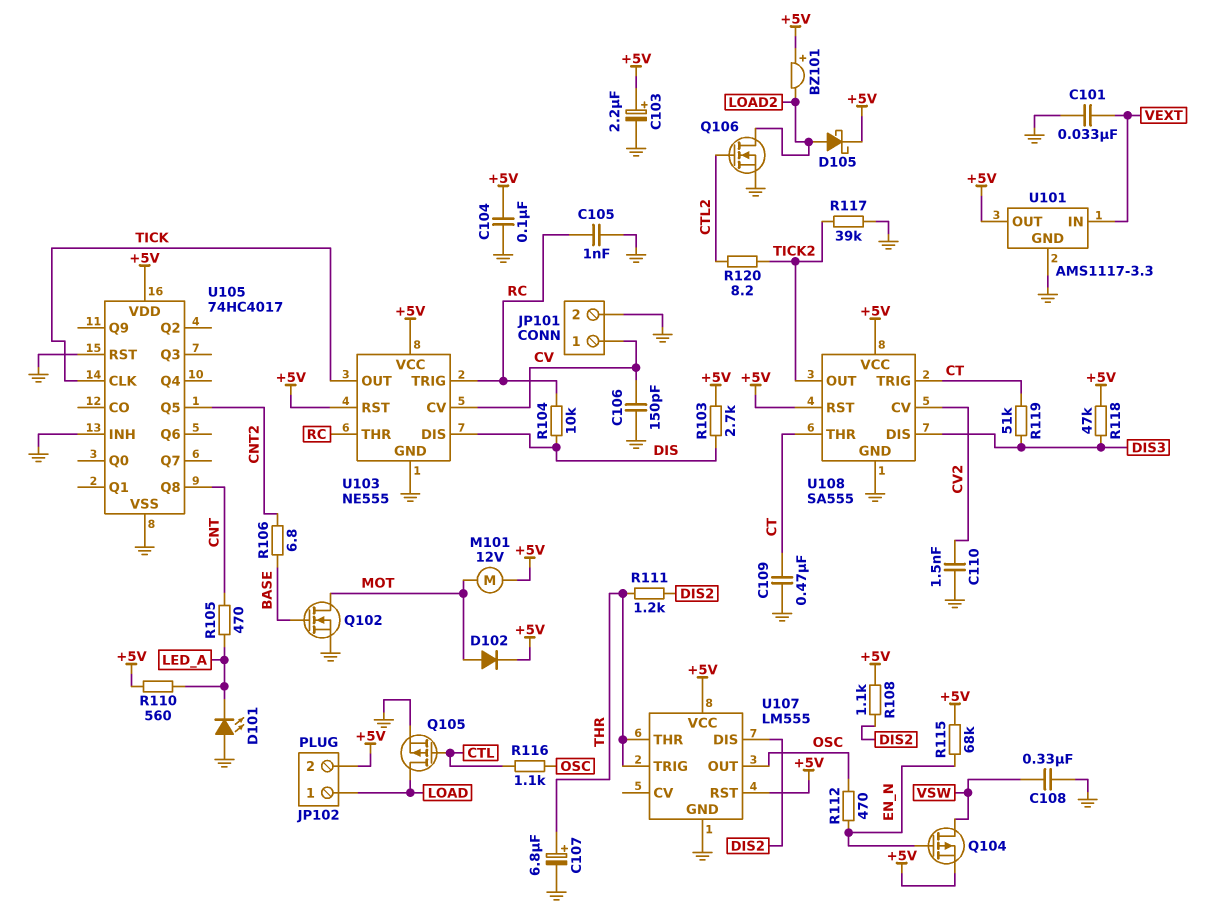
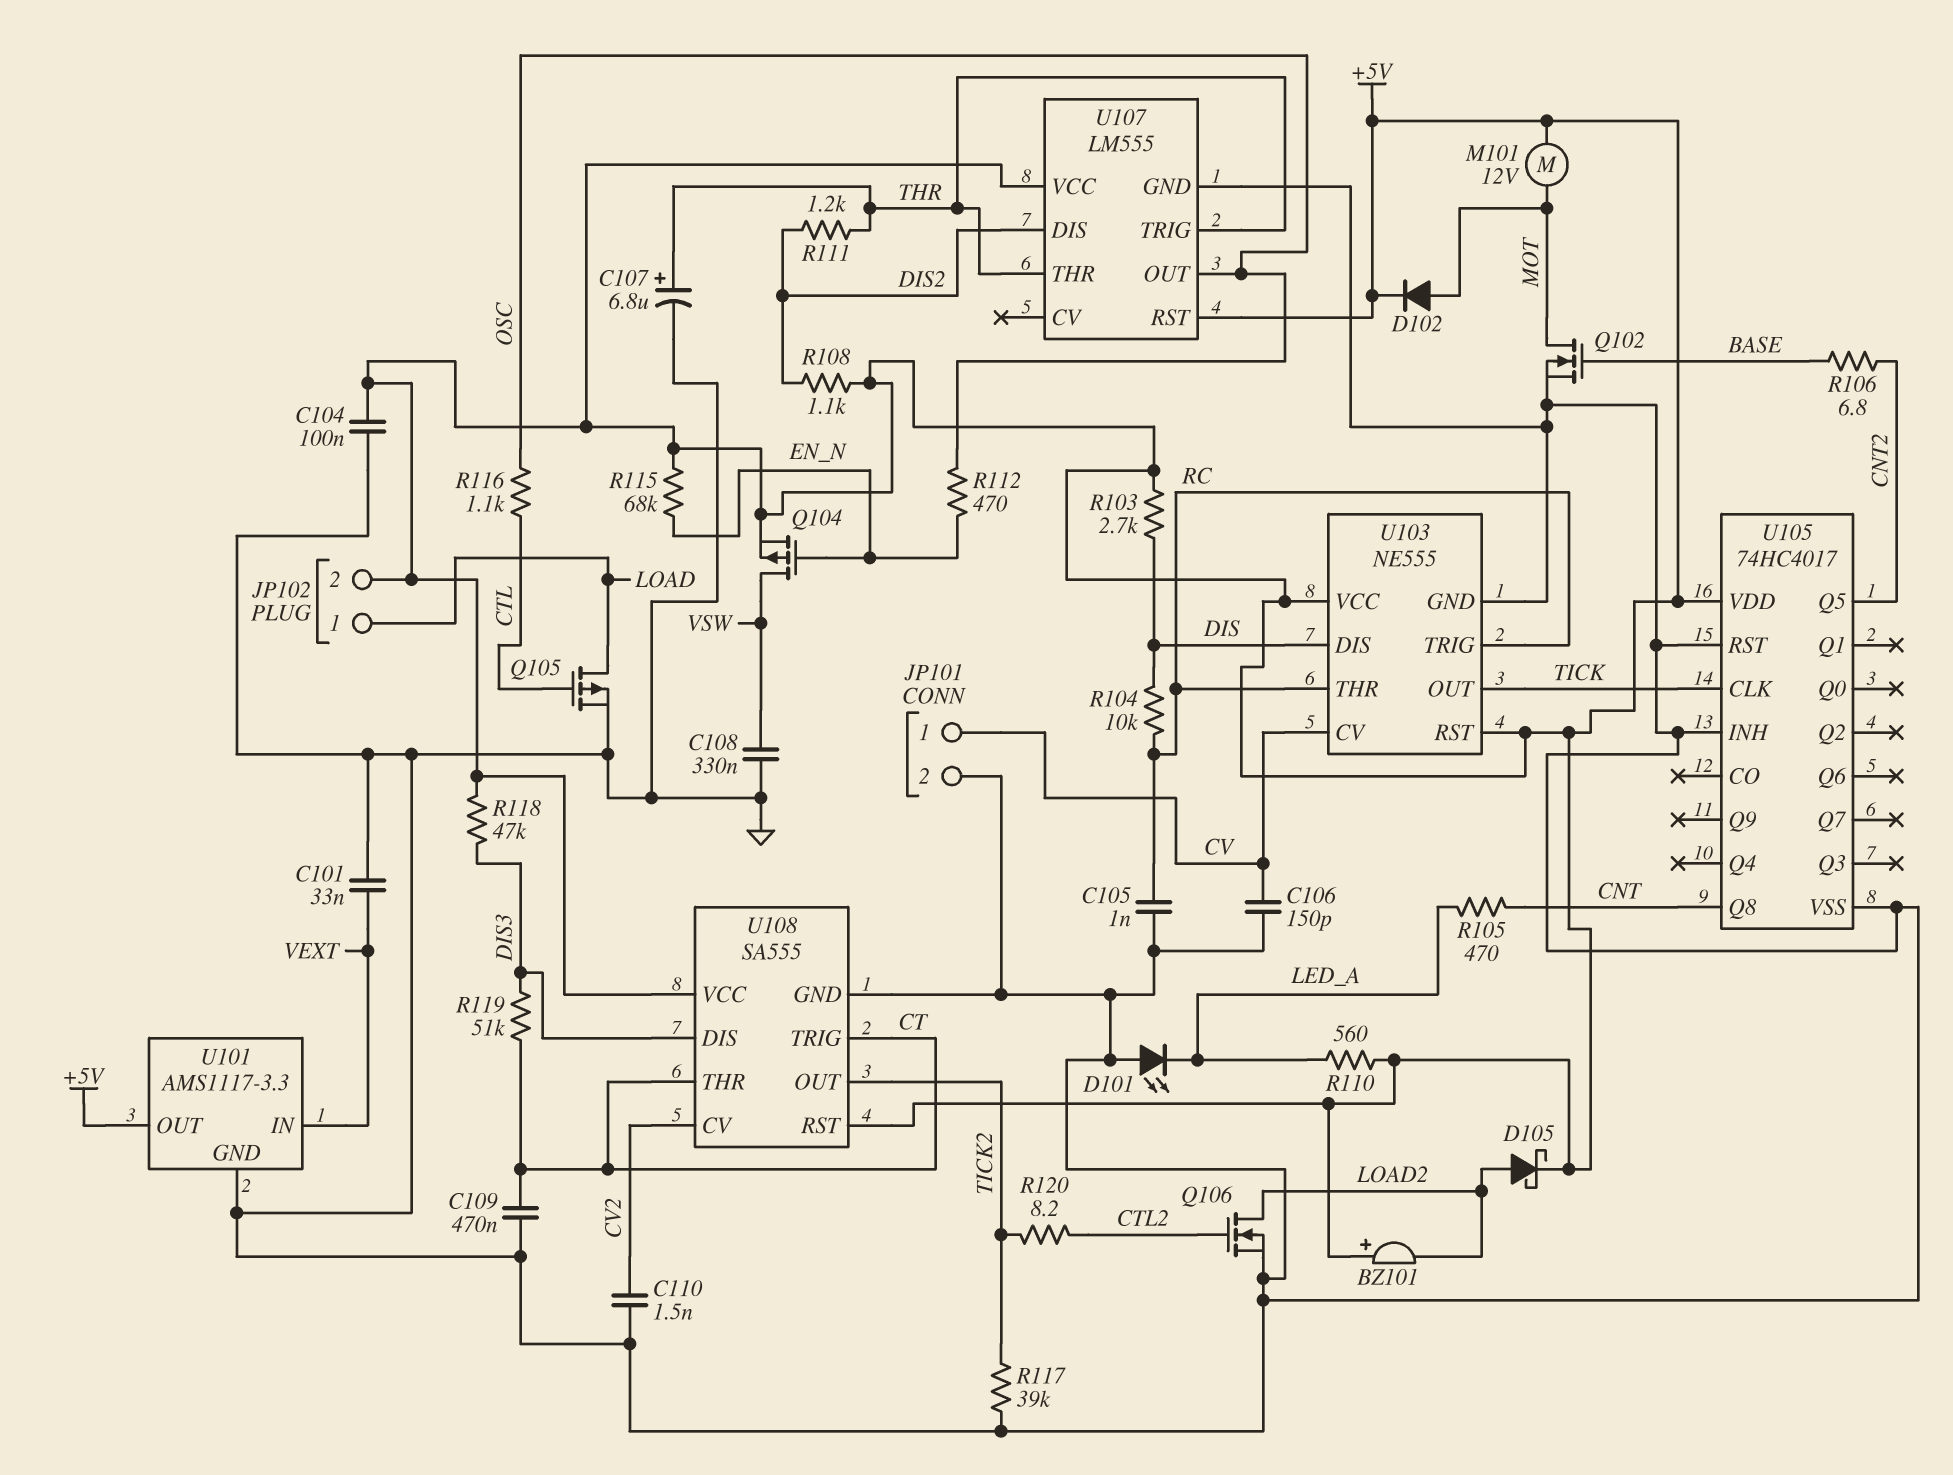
C103: 2.2uF (plus +5V, minus GND) -> none

